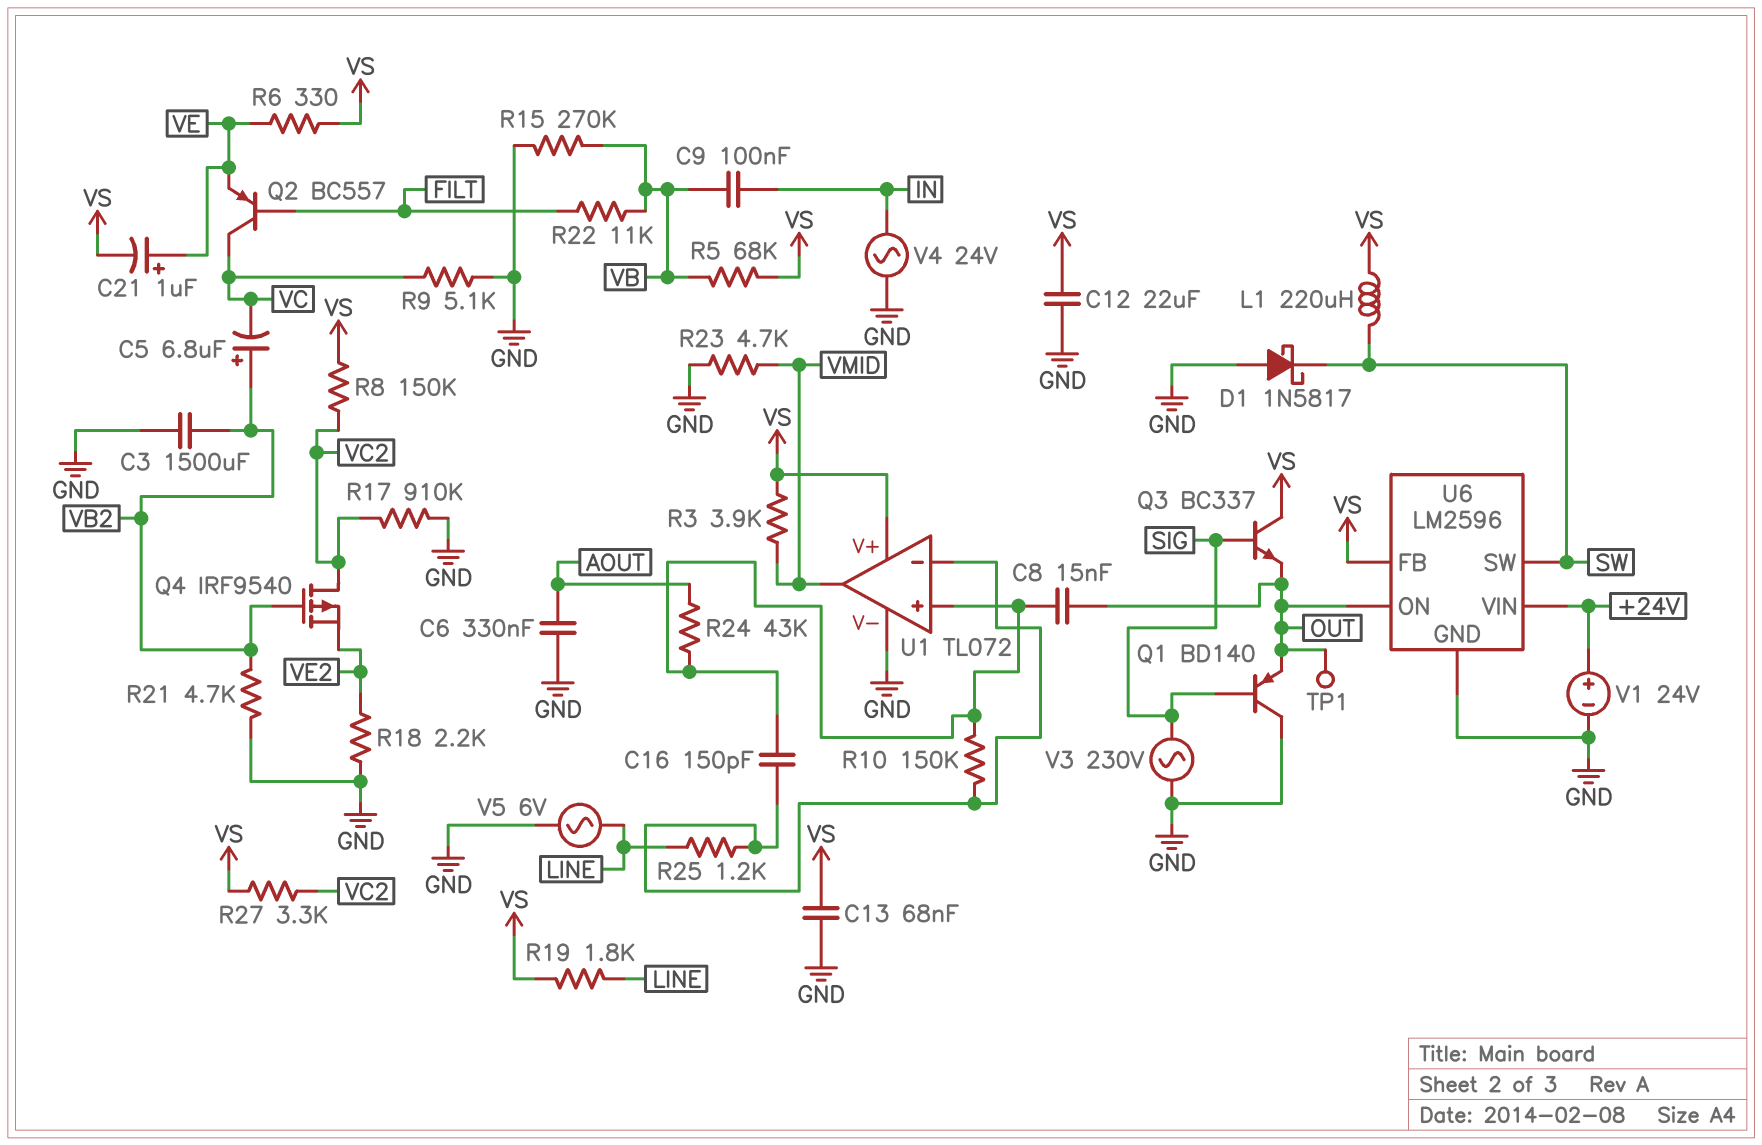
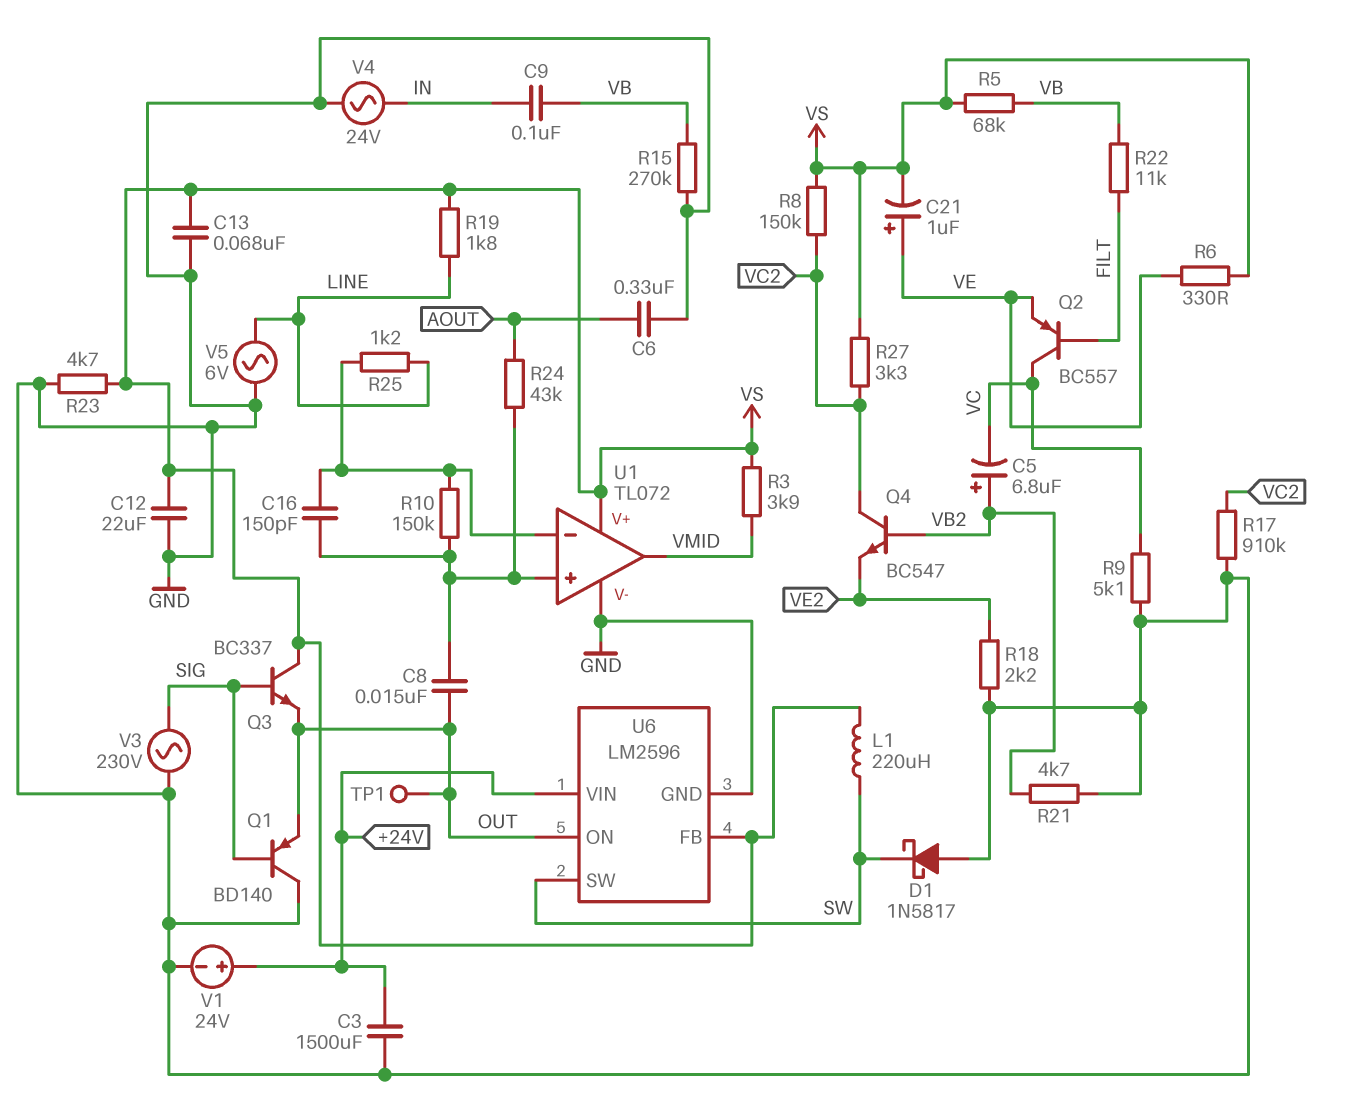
C3: 1500uF (GND, VB2) -> 1500uF (+24V, GND)
Q4: PMOS IRF9540 (G VB2, D VC2, S VE2) -> NPN BC547 (B VB2, C VC2, E VE2)
R23: 4.7k (GND, VMID) -> 4.7k (GND, VS)

